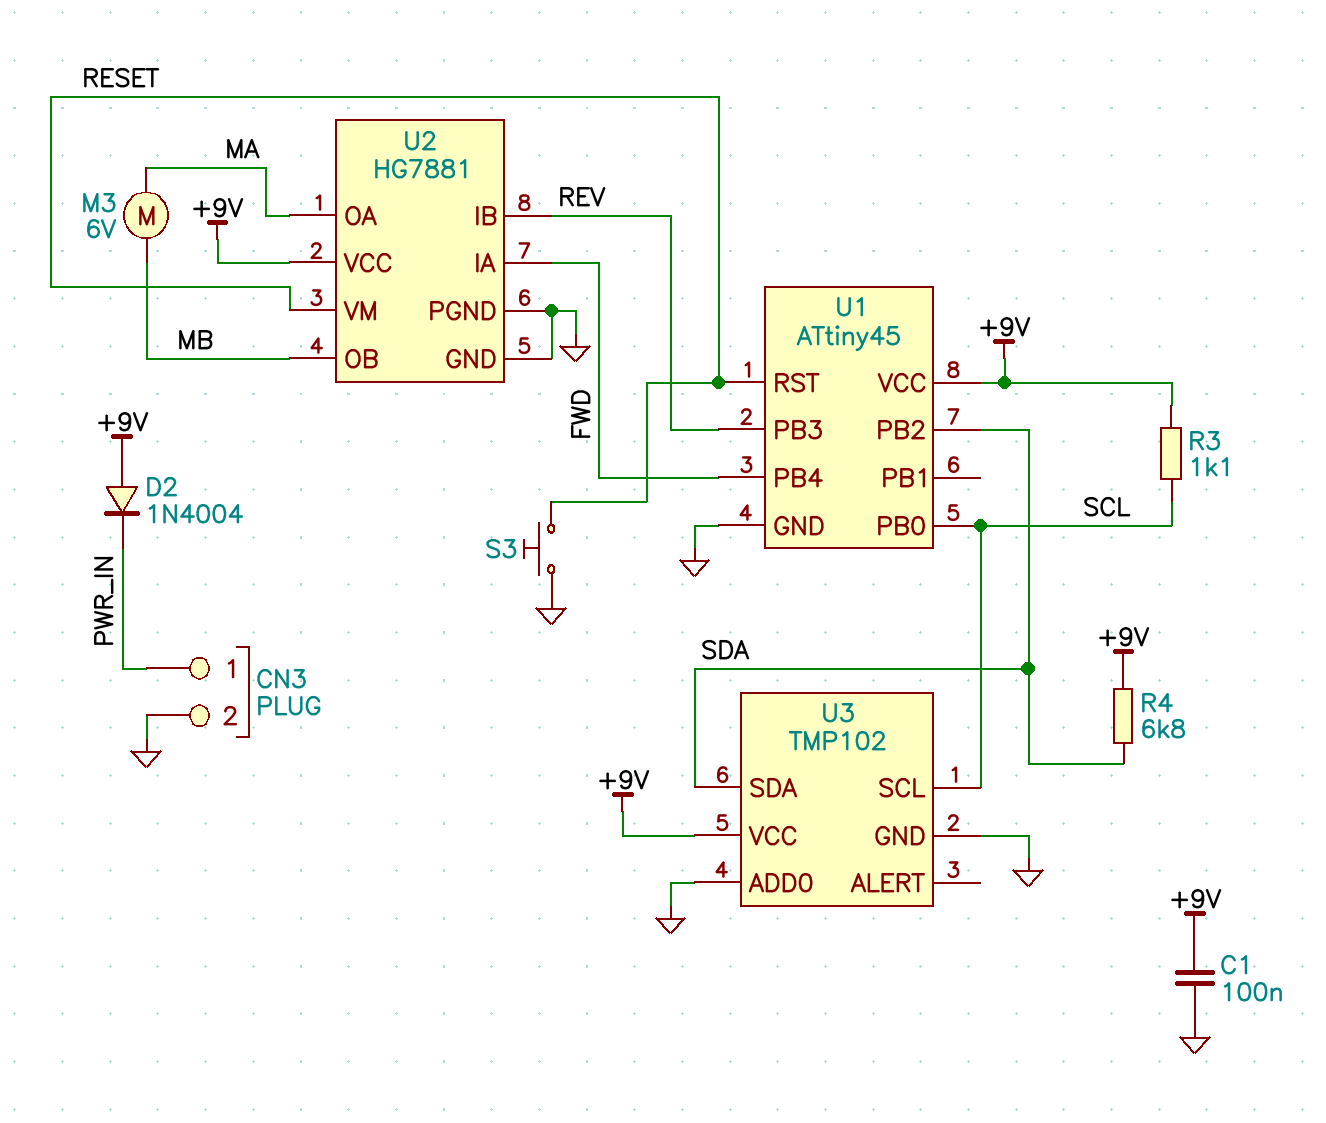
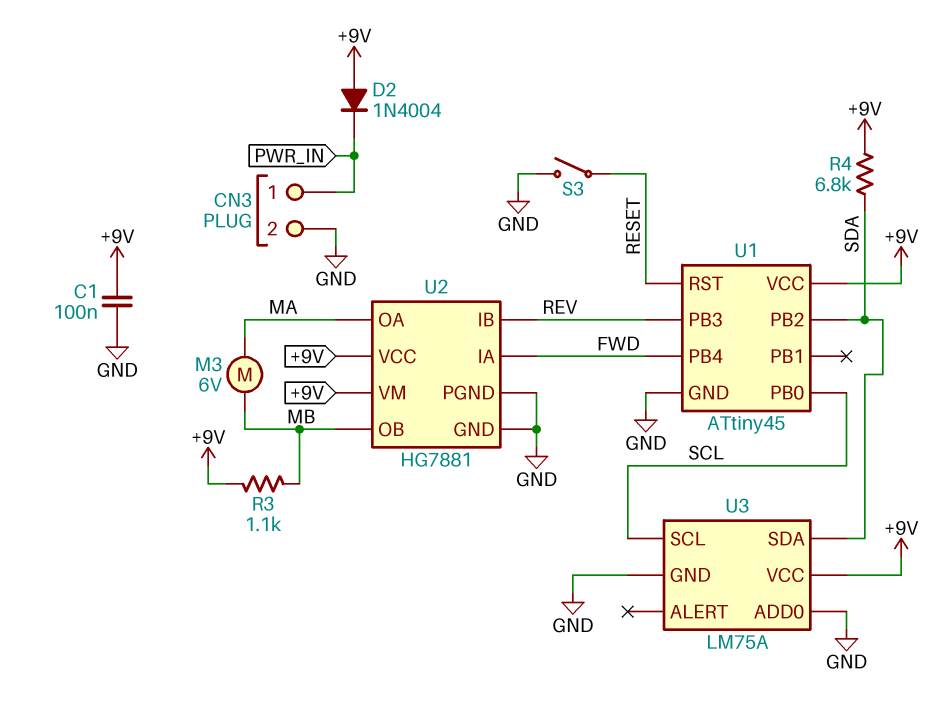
R3: 1.1k (+9V, SCL) -> 1.1k (+9V, MB)
S3: button (GND, RESET) -> switch (GND, RESET)
U2 pin VM: RESET -> +9V
U3: TMP102 -> LM75A

